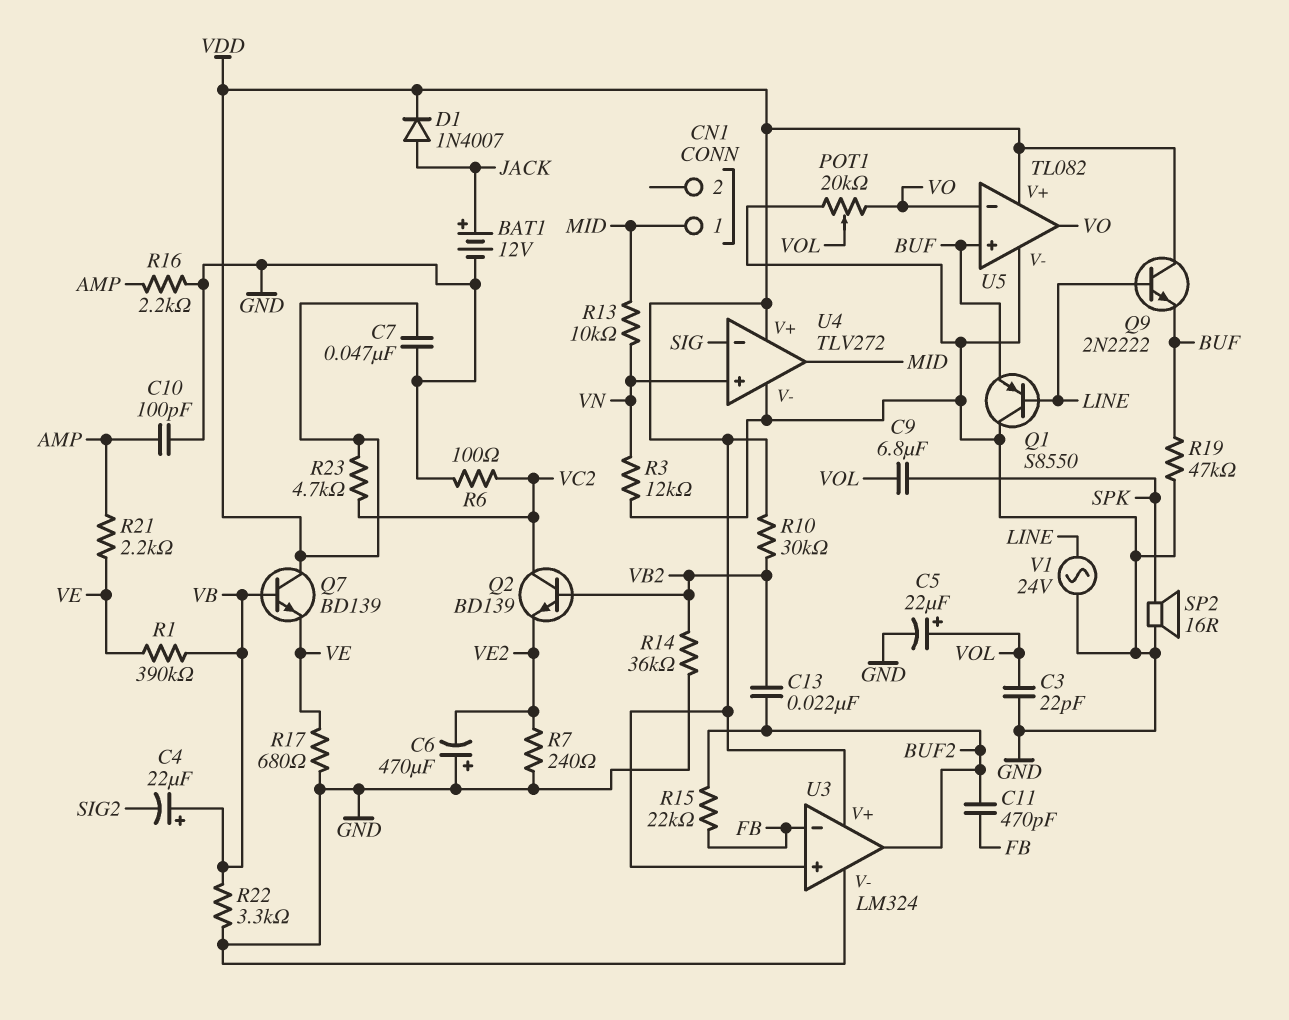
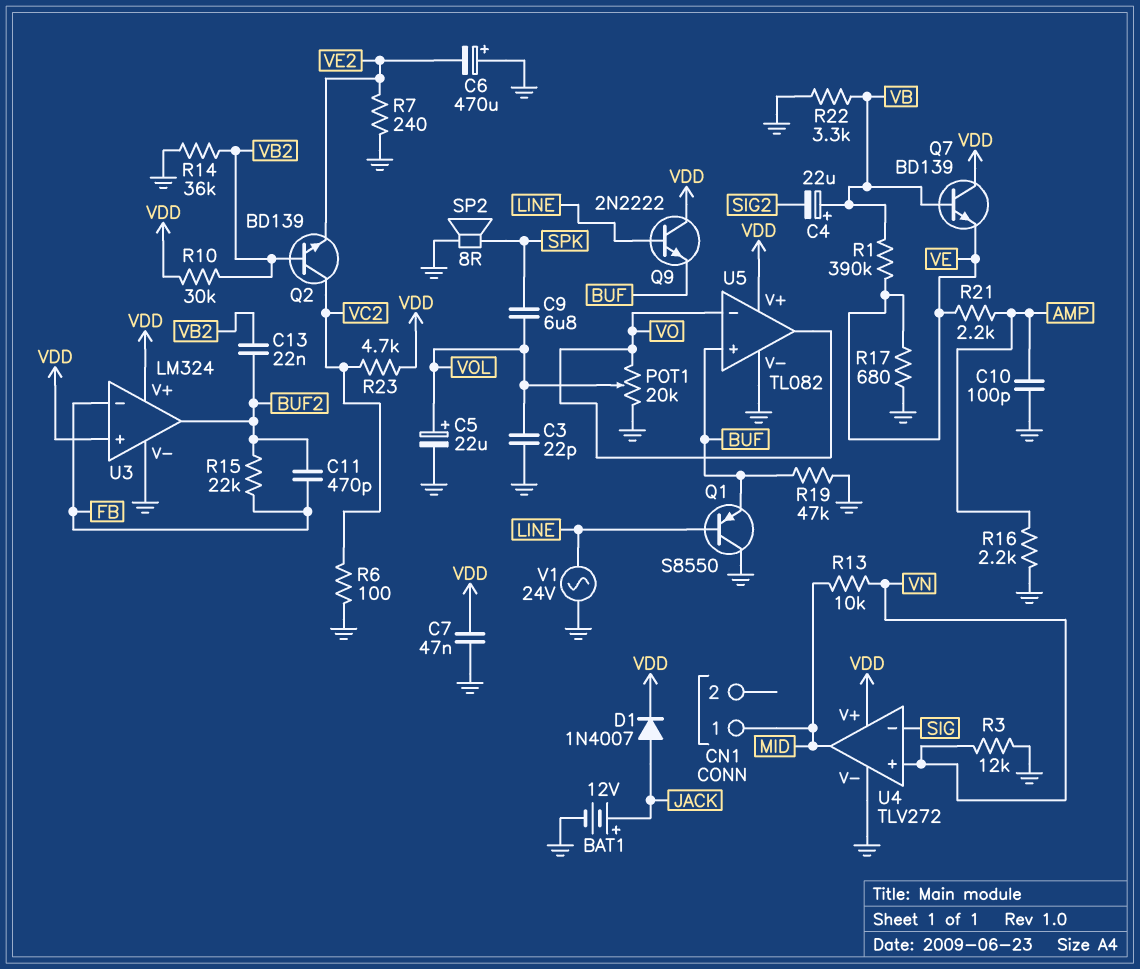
SP2: speaker 16R (GND, SPK) -> speaker 8R (GND, SPK)

